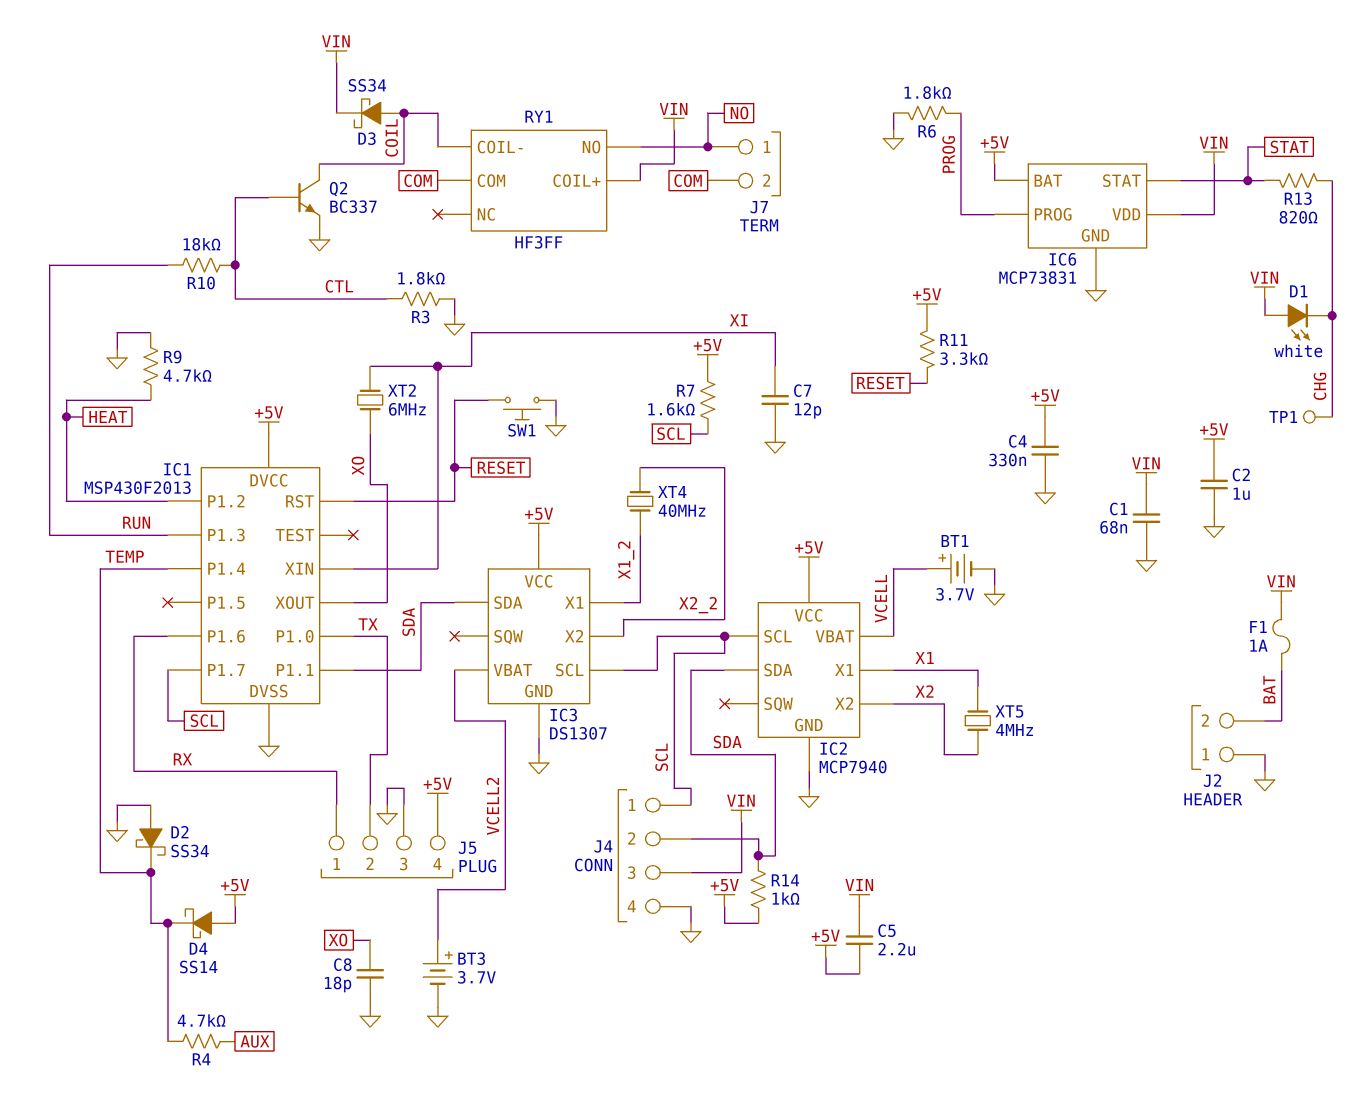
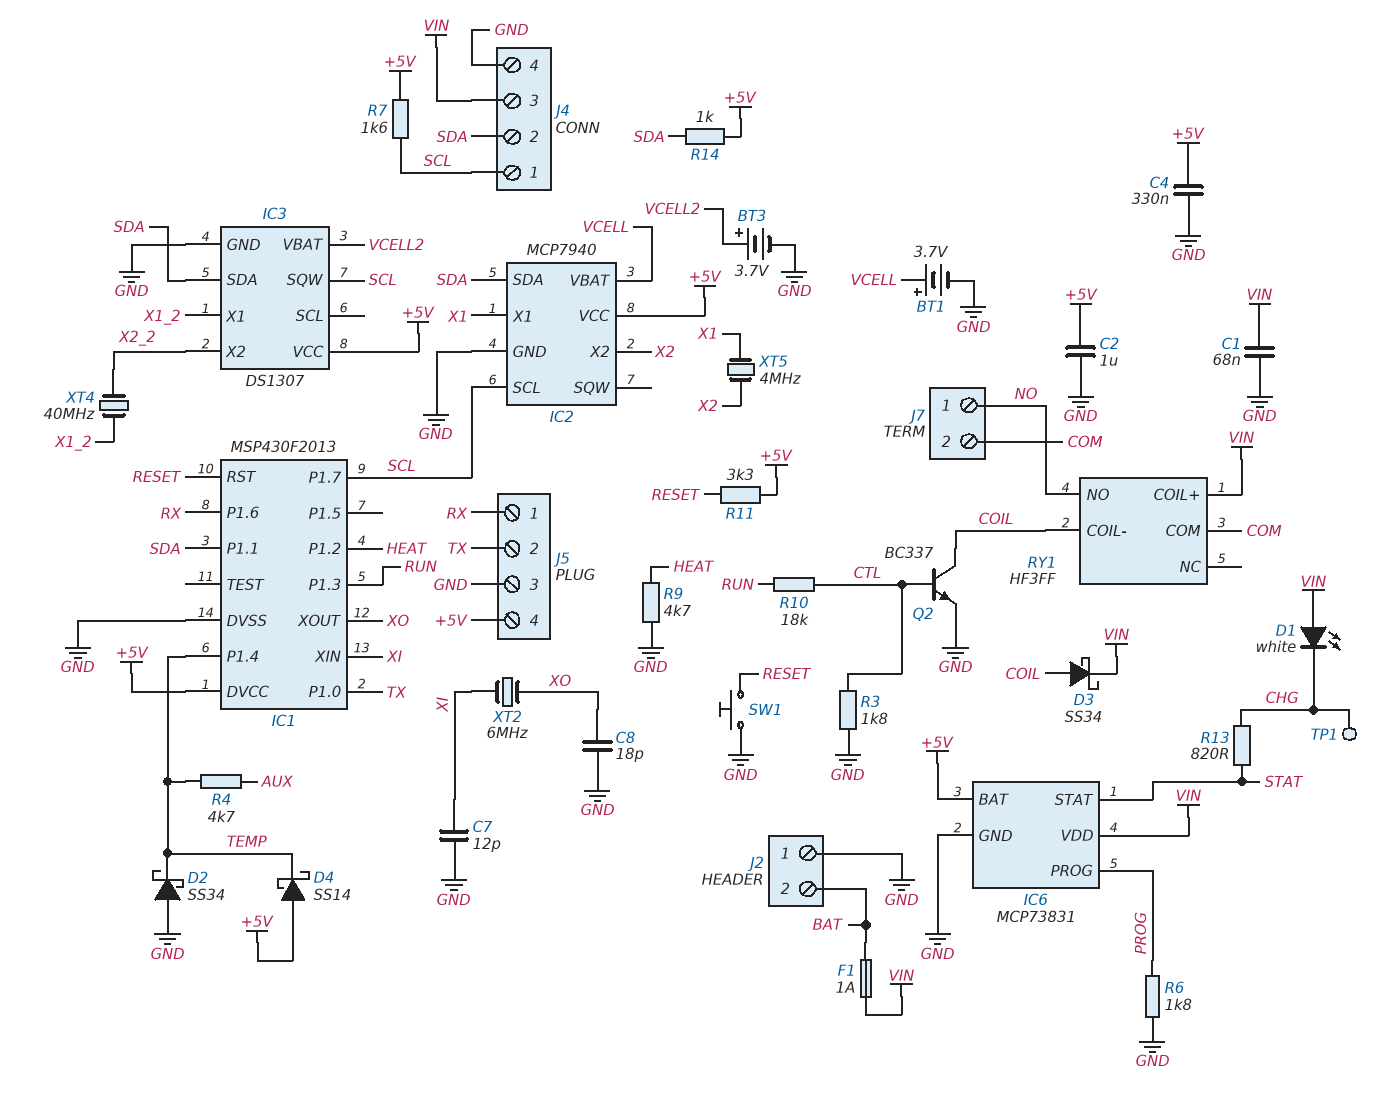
C5: 2.2uF (+5V, VIN) -> none
IC3 pin SCL: SCL -> none
IC3 pin SQW: none -> SCL

